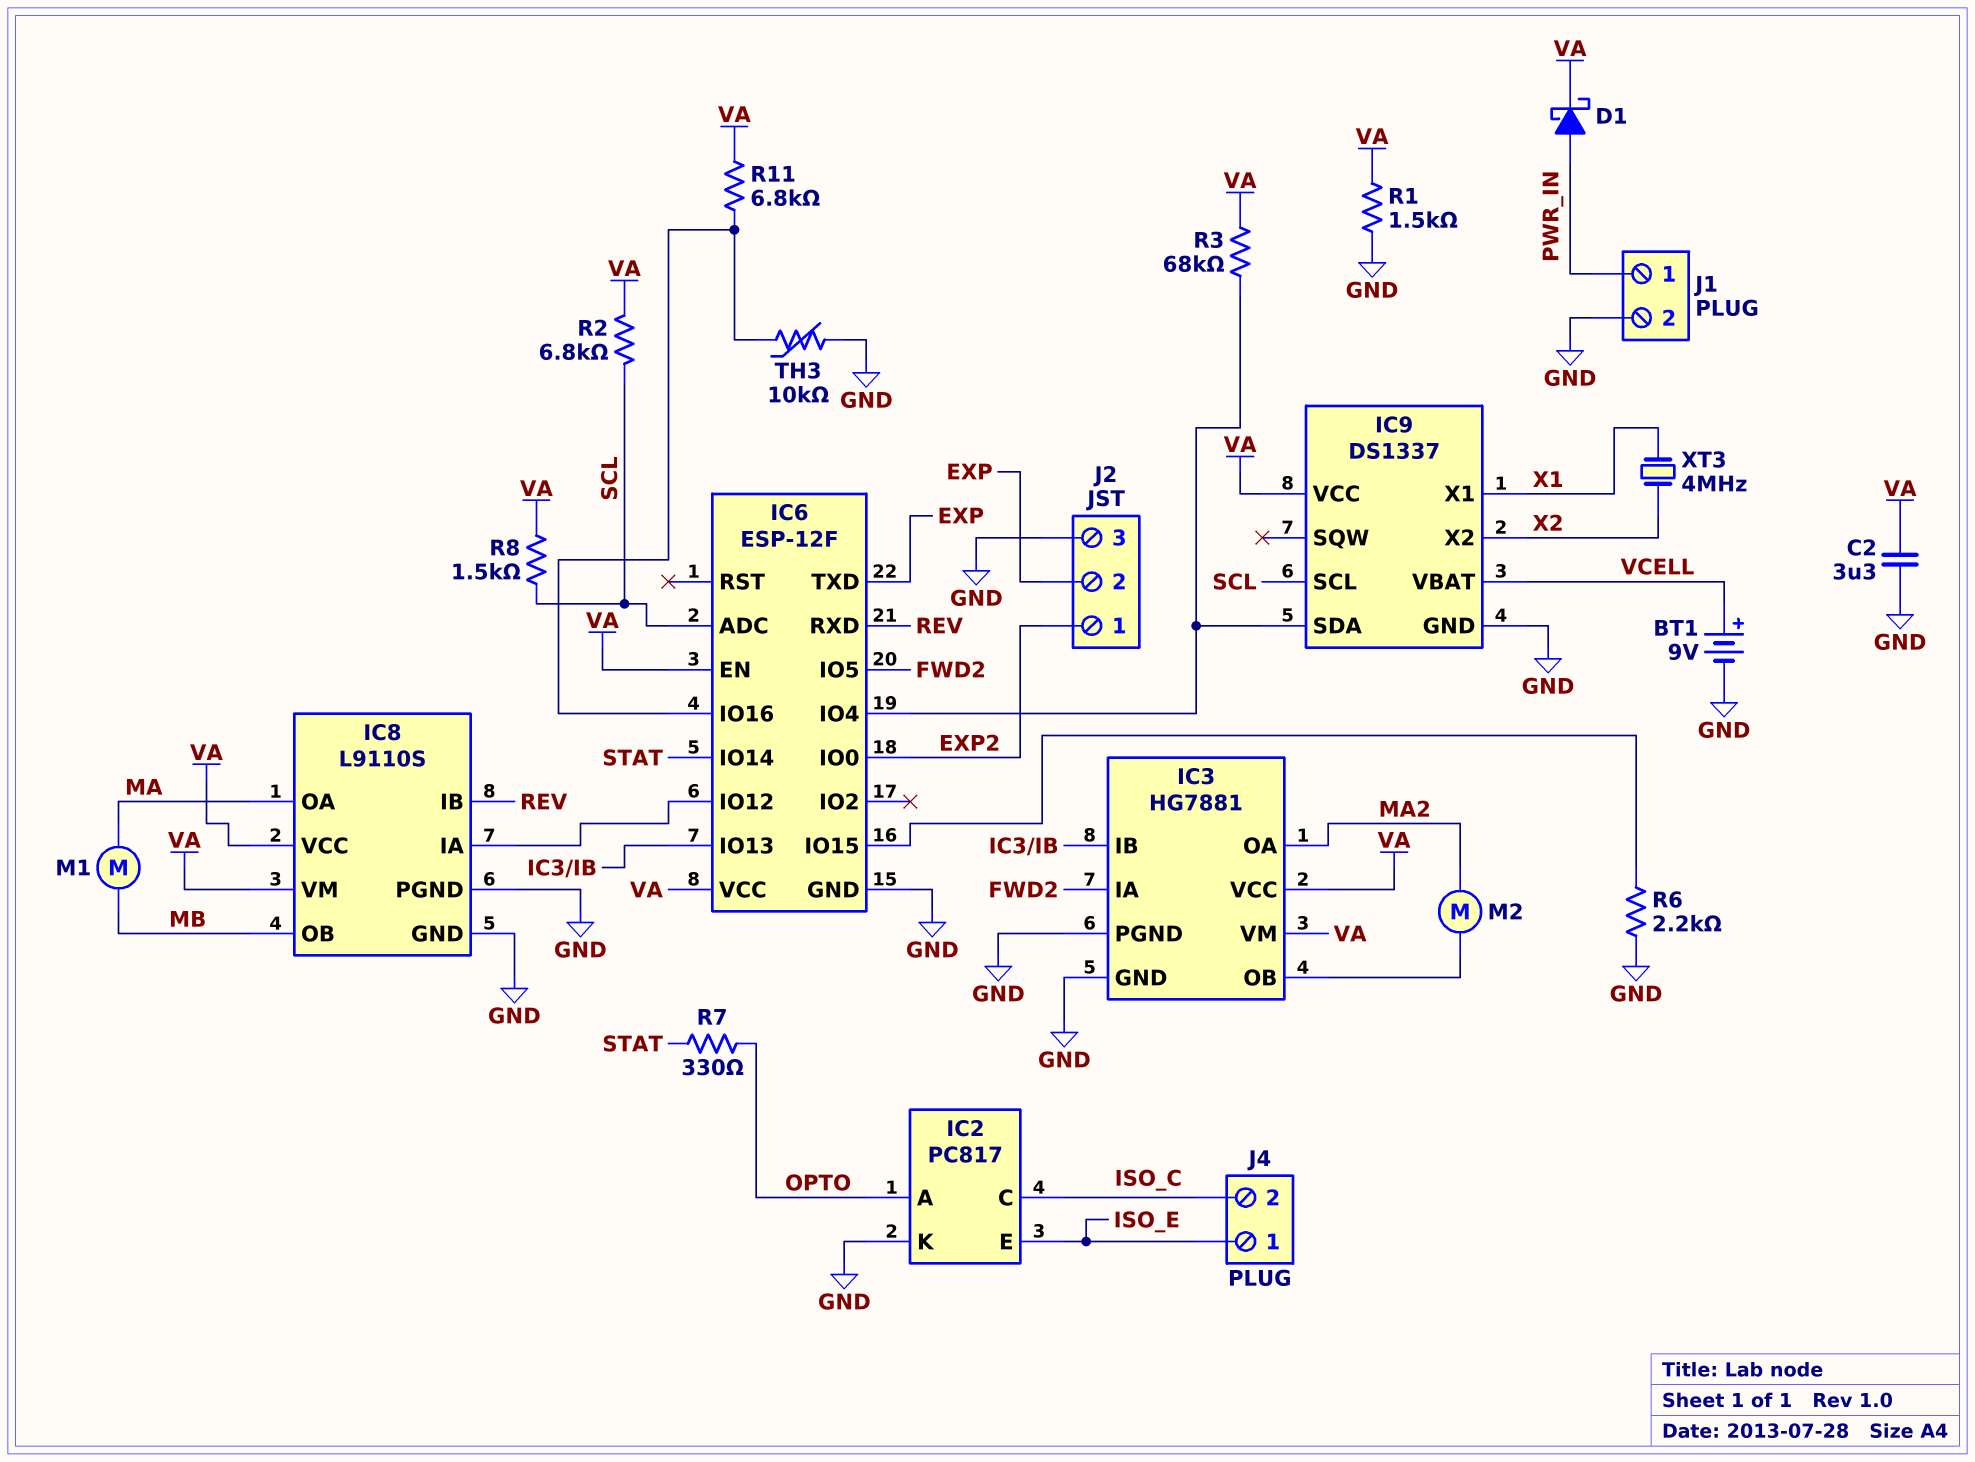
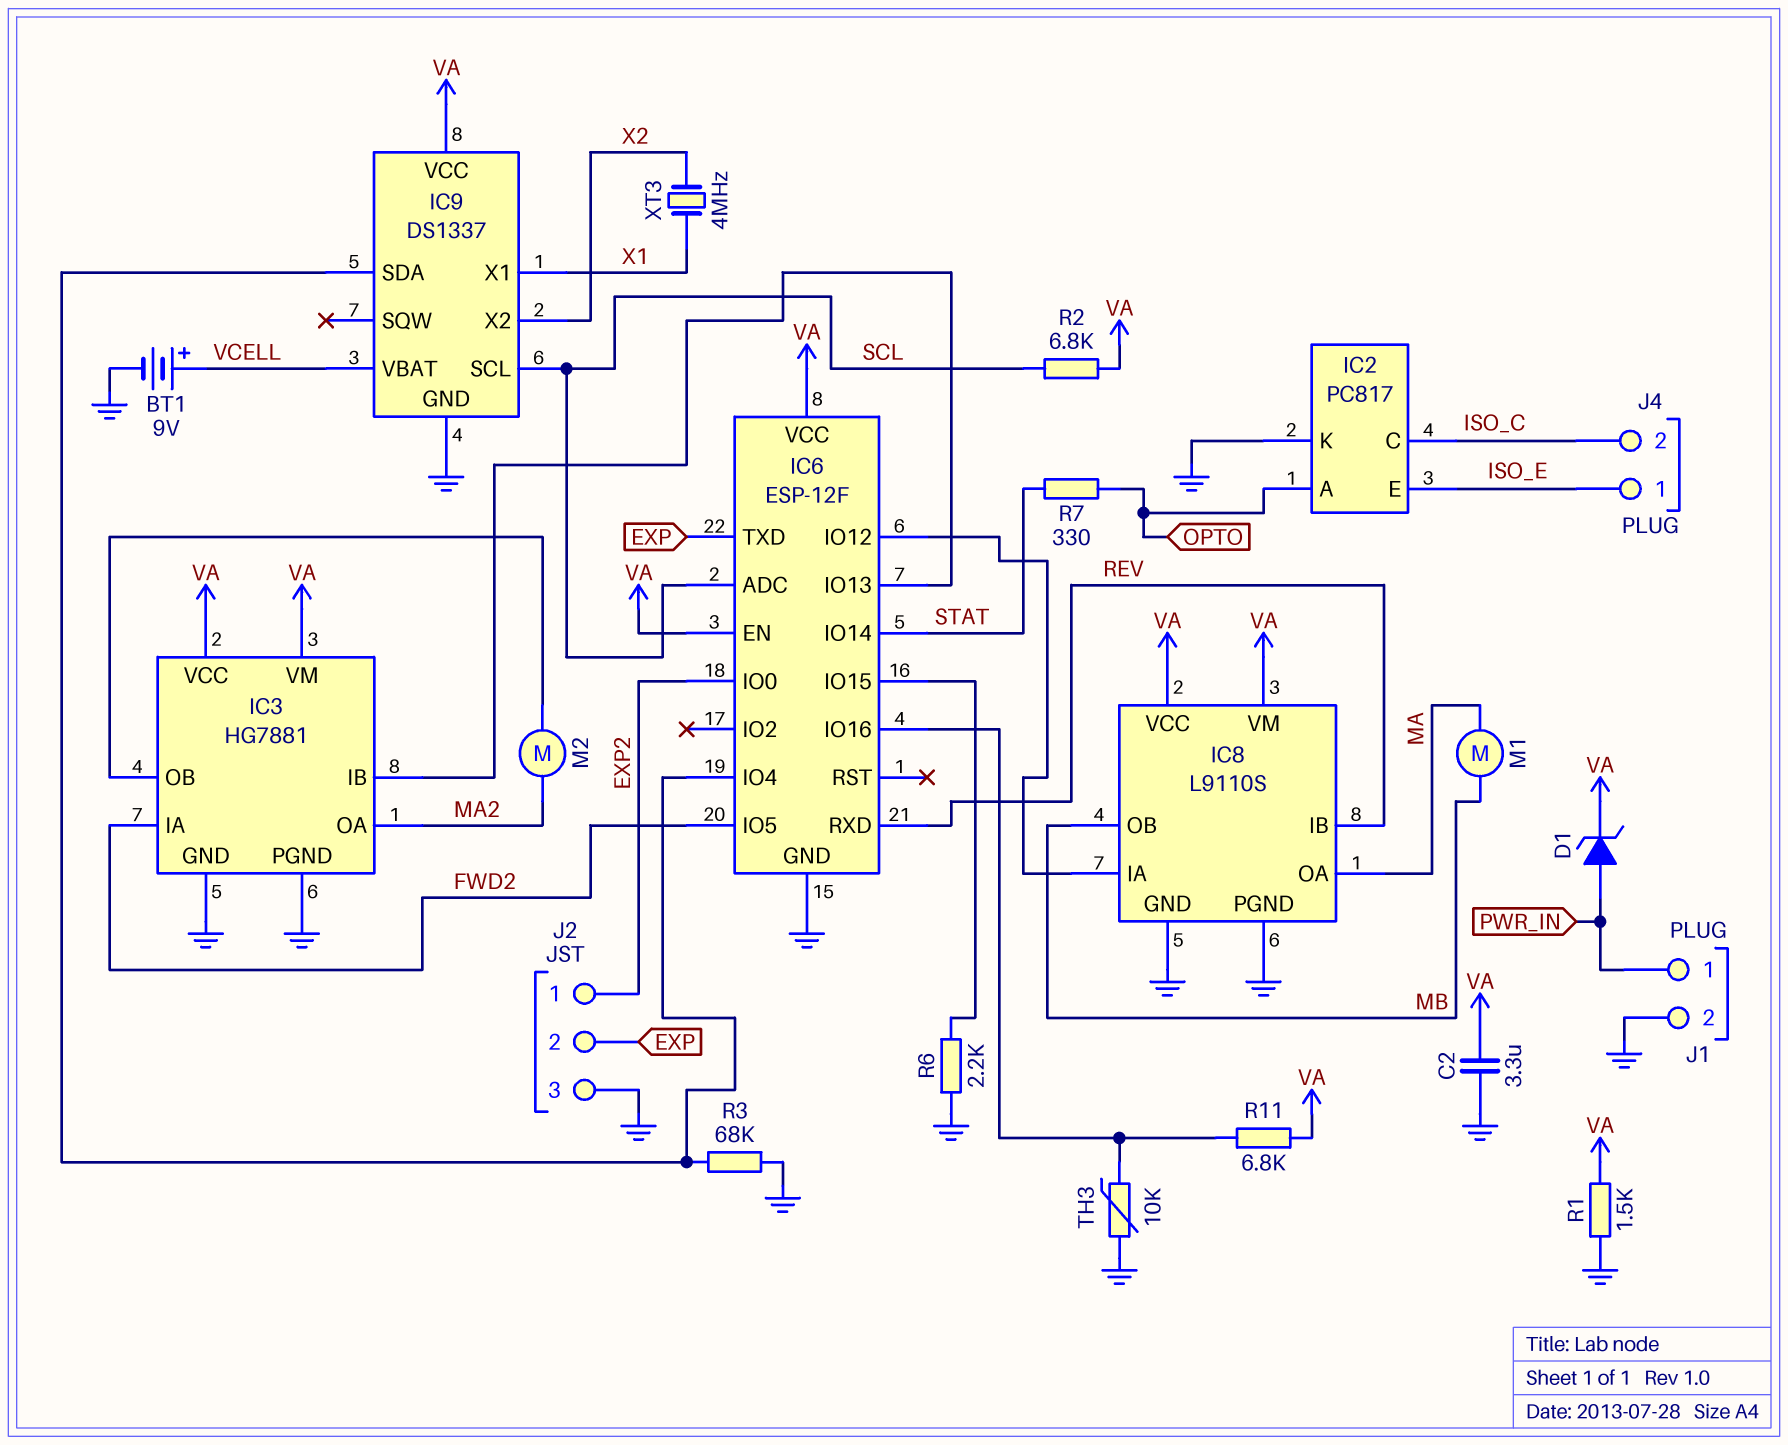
D1: schottky (A PWR_IN, K VA) -> zener (A PWR_IN, K VA)
R3: 68k (IC6/IO4, VA) -> 68k (GND, IC6/IO4)
R8: 1.5k (SCL, VA) -> none

